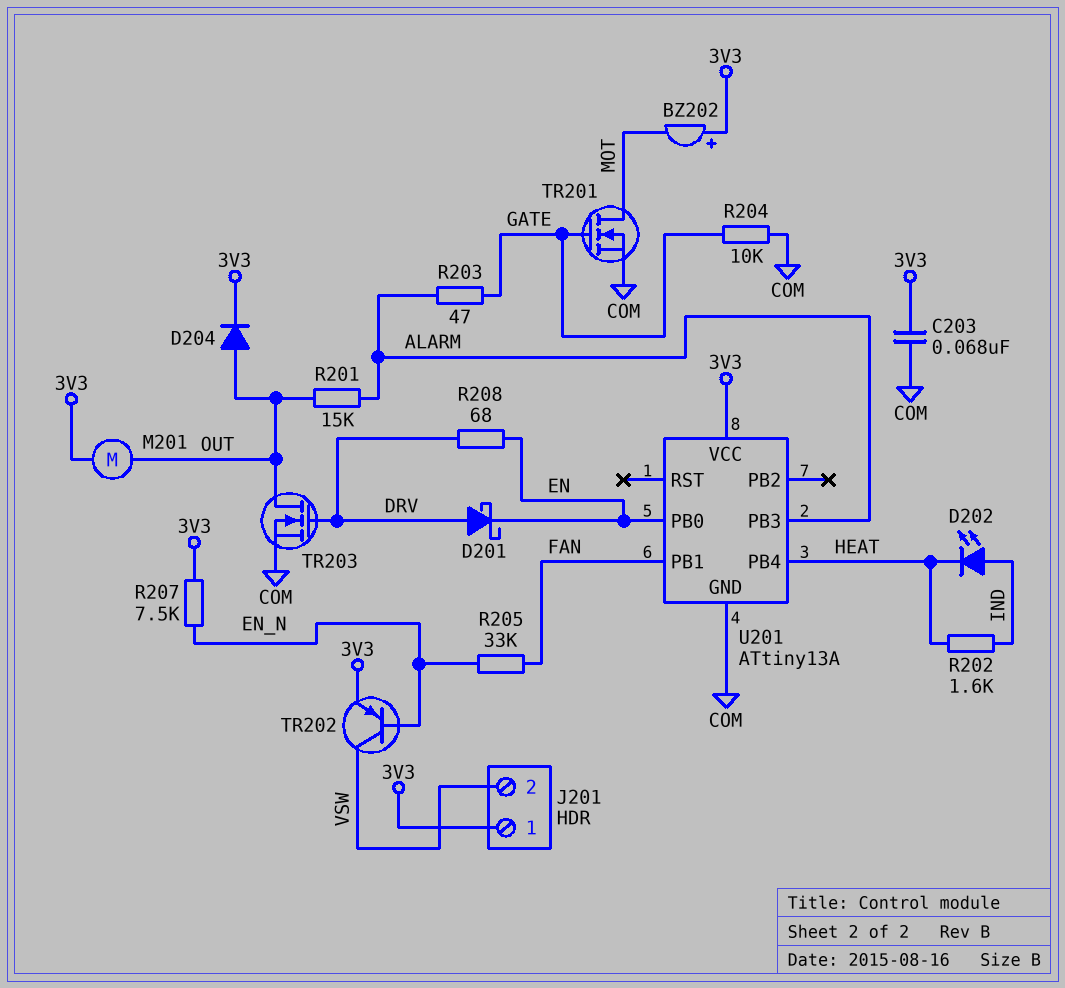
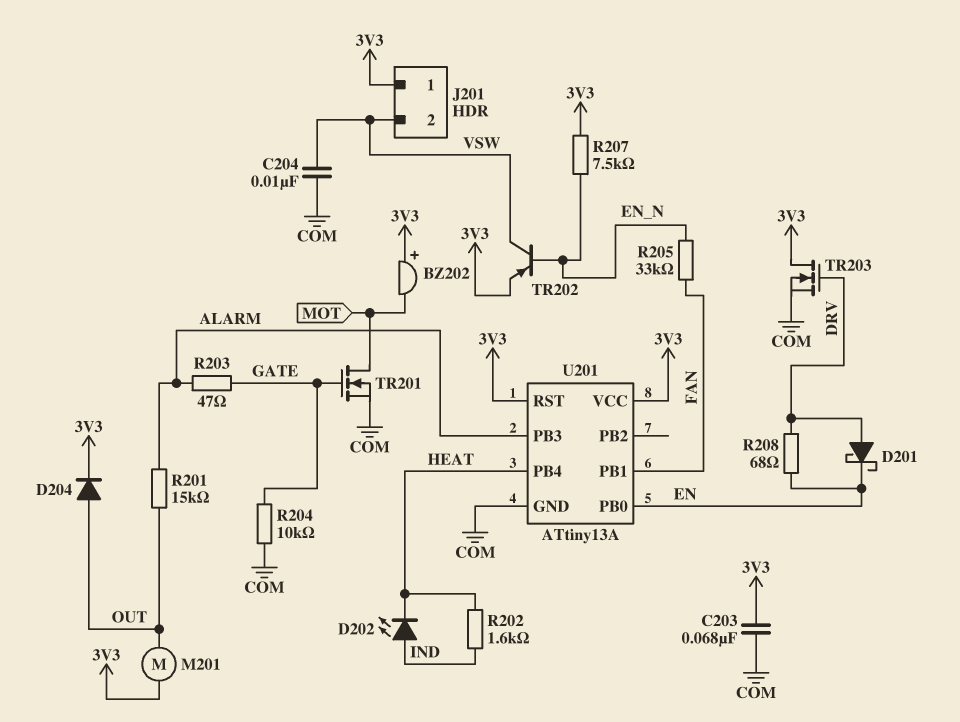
C204: none -> 10nF (COM, VSW)
TR203: NMOS (G DRV, D OUT, S COM) -> NMOS (G DRV, D 3V3, S COM)
U201 pin RST: none -> 3V3

